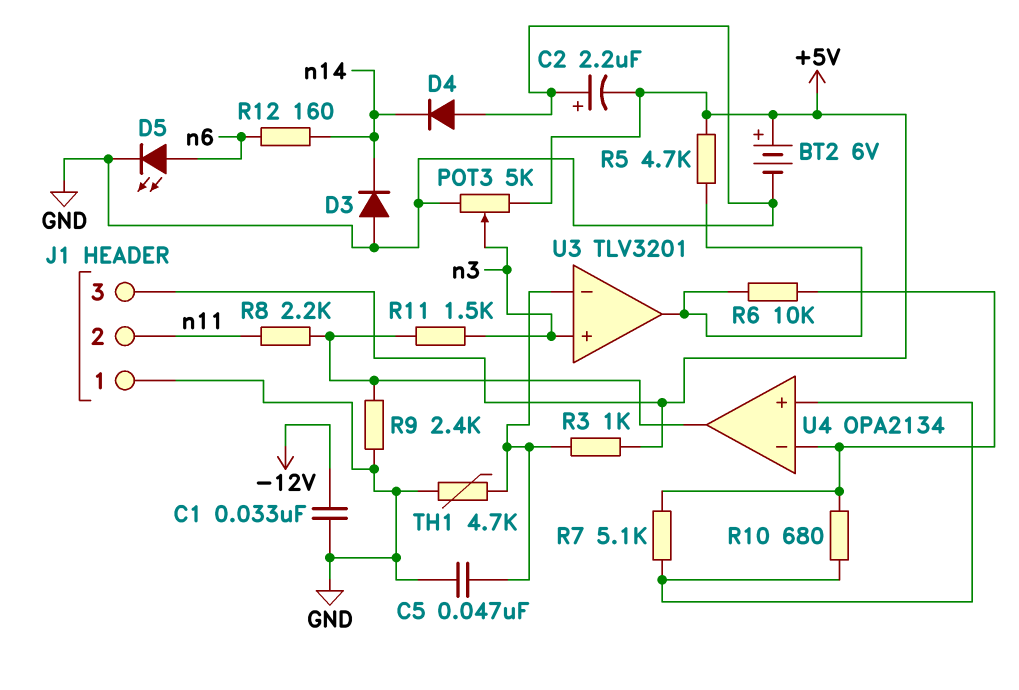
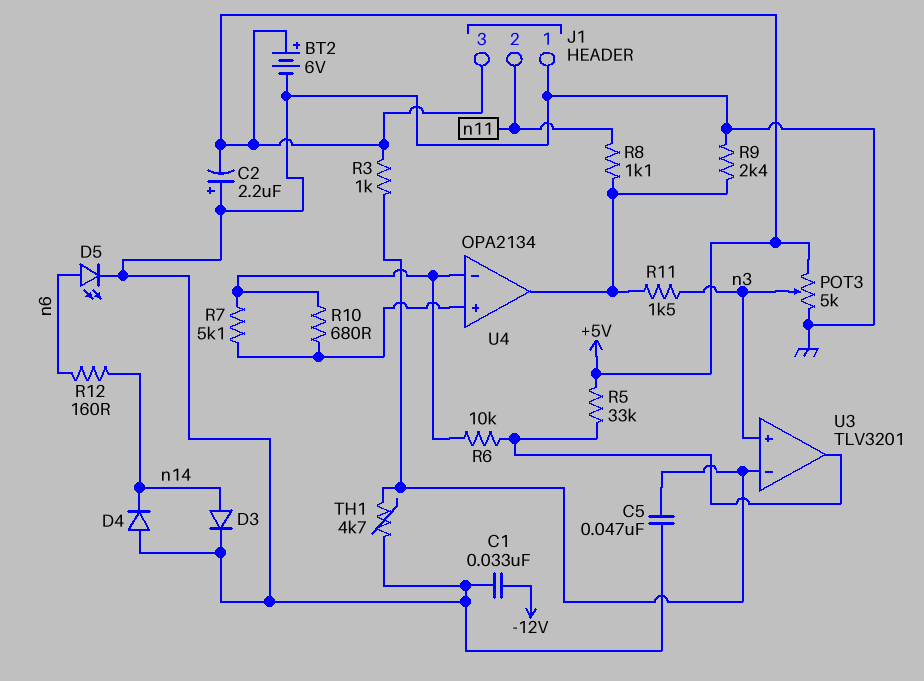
D3: diode (A GND, K n14) -> diode (A n14, K GND)
R5: 4.7k (+5V, U3/out) -> 33k (+5V, U3/out)
R8: 2.2k (U4/out, n11) -> 1.1k (U4/out, n11)

